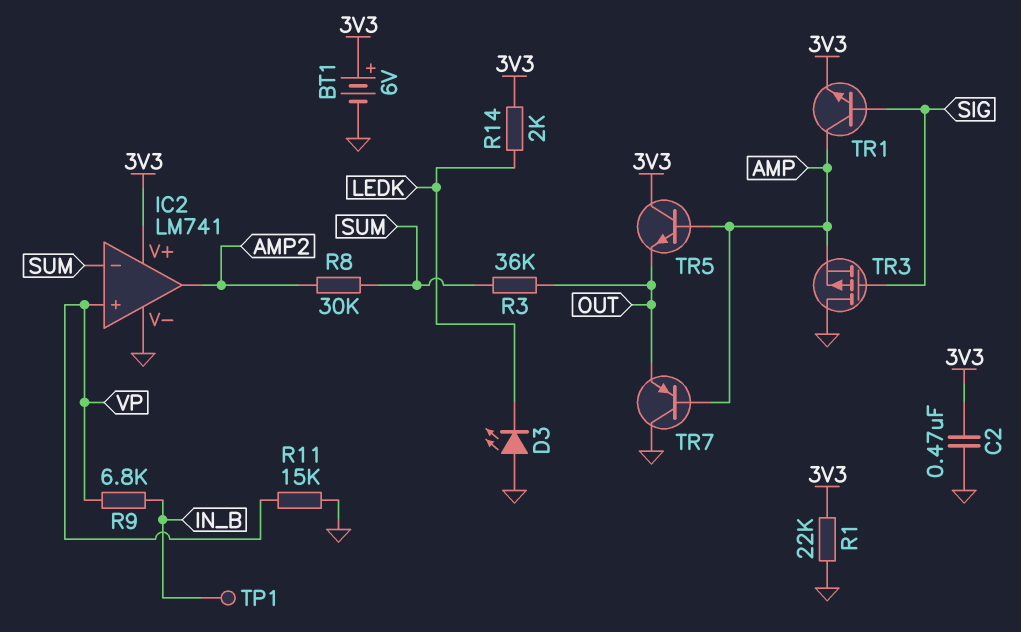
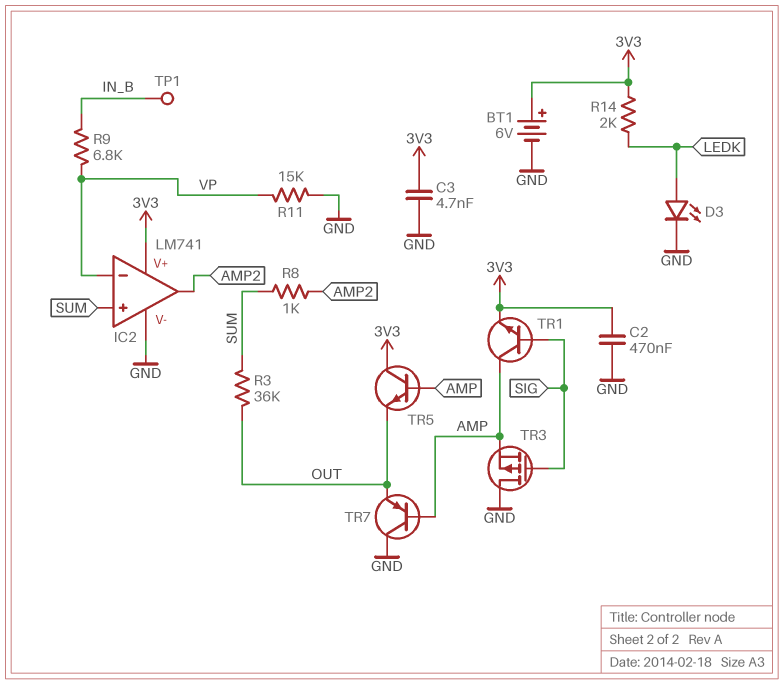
C3: none -> 4.7nF (3V3, GND)
D3: LED (A GND, K LEDK) -> LED (A LEDK, K GND)
IC2 pin in+: VP -> SUM
IC2 pin in-: SUM -> VP
R1: 22k (3V3, GND) -> none
R8: 30k (AMP2, SUM) -> 1k (AMP2, SUM)

